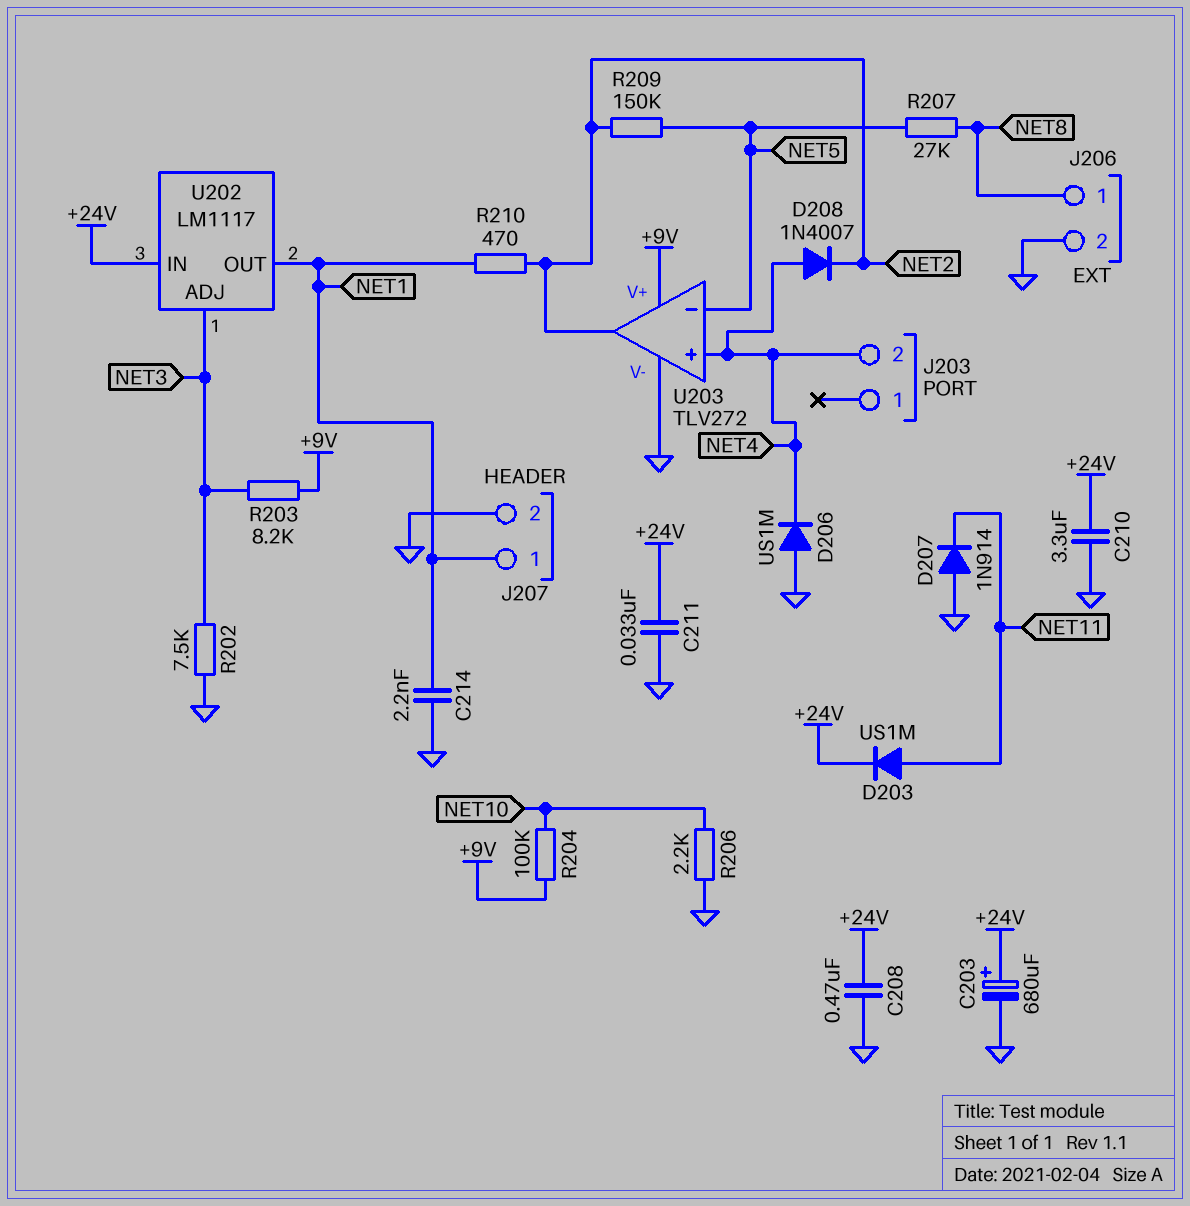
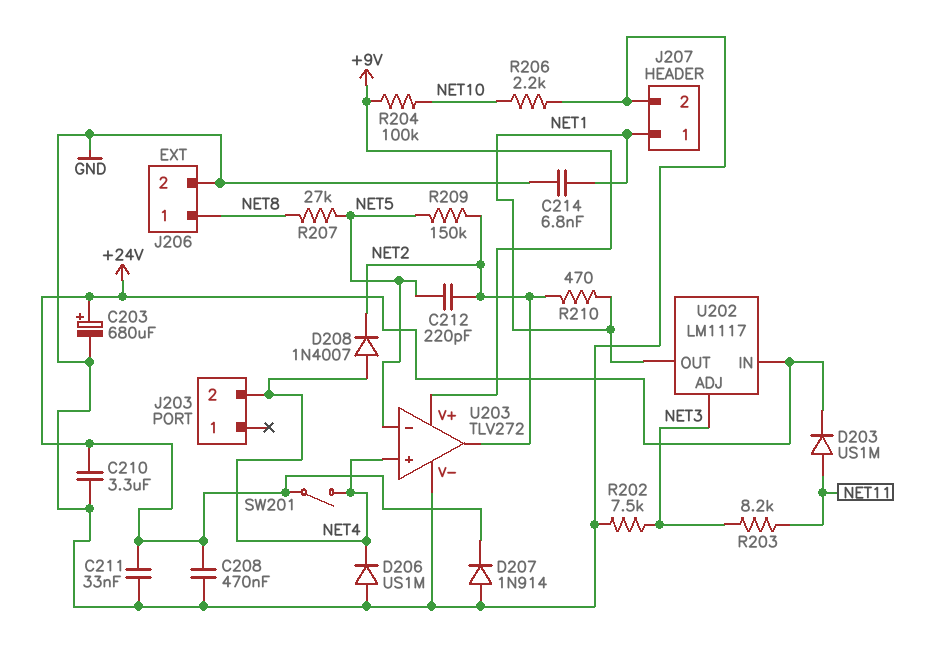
C212: none -> 220pF (NET2, NET5)
C214: 2.2nF (GND, NET1) -> 6.8nF (GND, NET1)
D207: diode 1N914 (A GND, K NET11) -> diode 1N914 (A GND, K +24V)
R203: 8.2k (+9V, NET3) -> 8.2k (NET3, NET11)
SW201: none -> switch (+24V, NET4)

